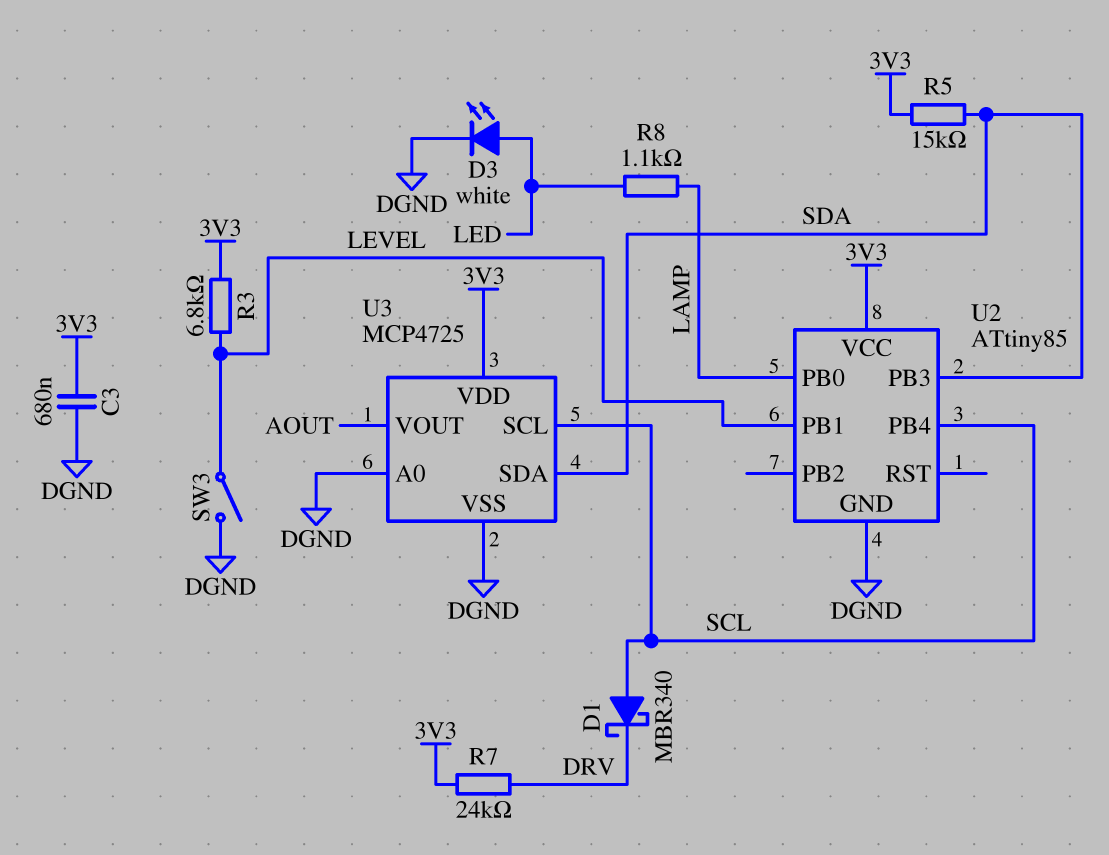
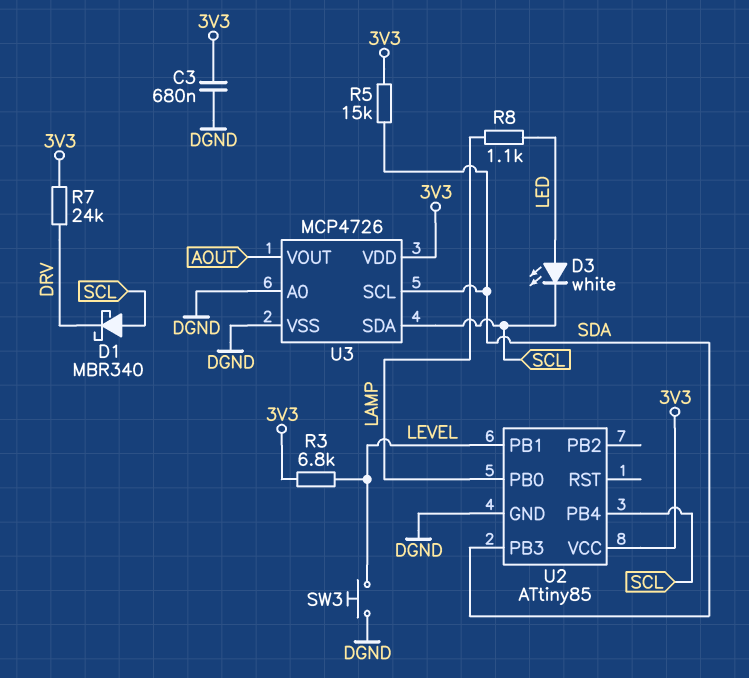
D3: LED white (A LED, K DGND) -> LED white (A LED, K SCL)
SW3: switch (DGND, LEVEL) -> button (DGND, LEVEL)
U3: MCP4725 -> MCP4726
U3 pin SCL: SCL -> SDA
U3 pin SDA: SDA -> SCL

